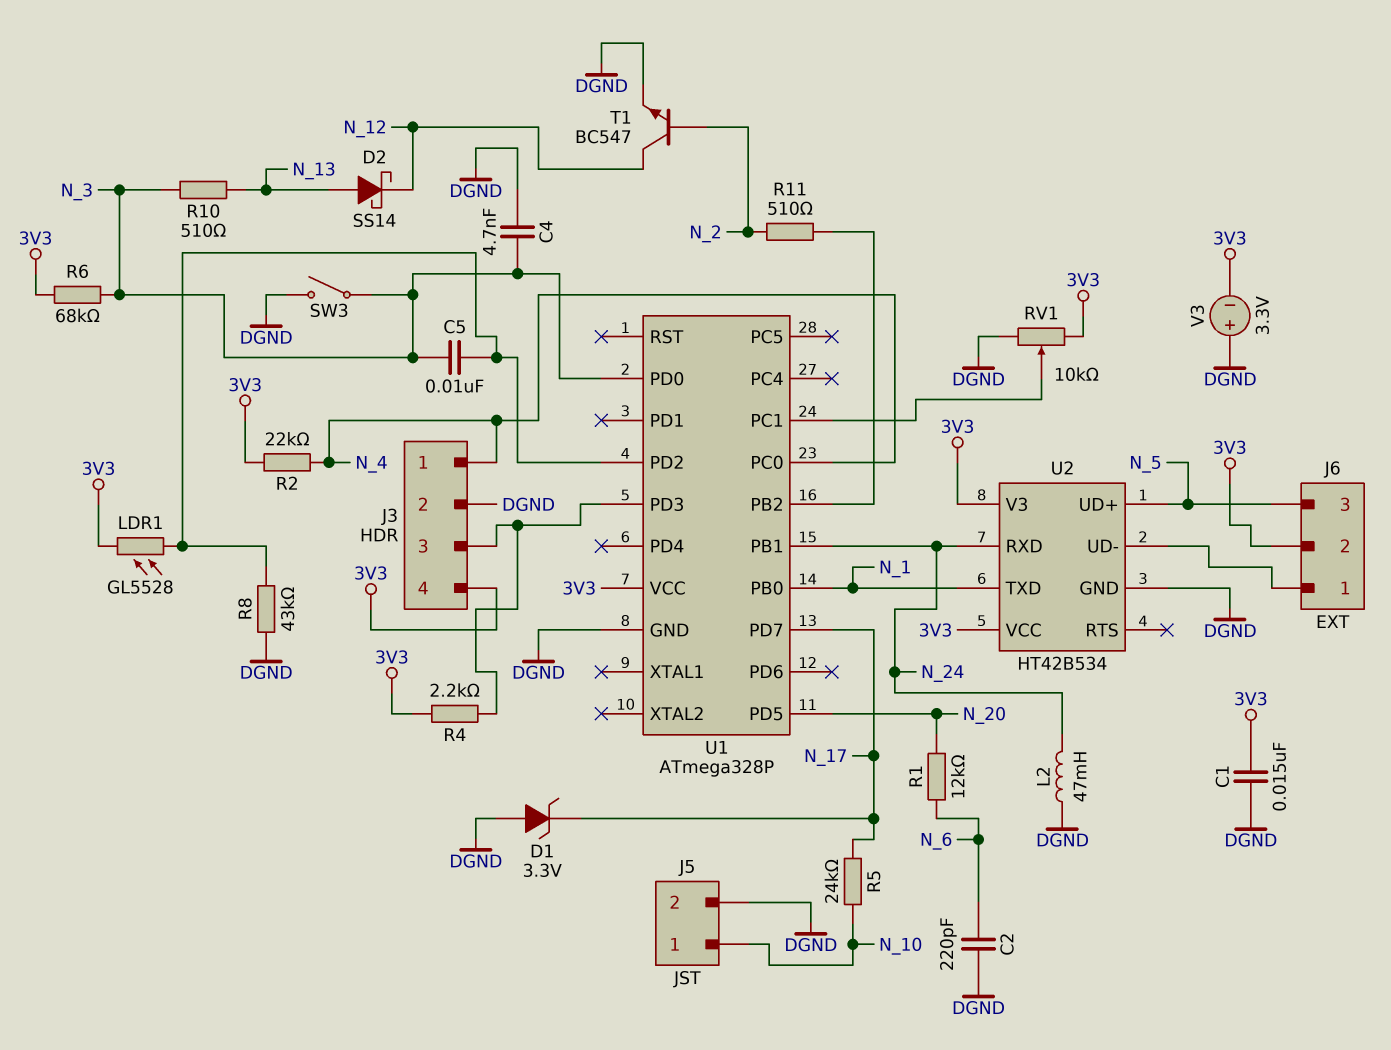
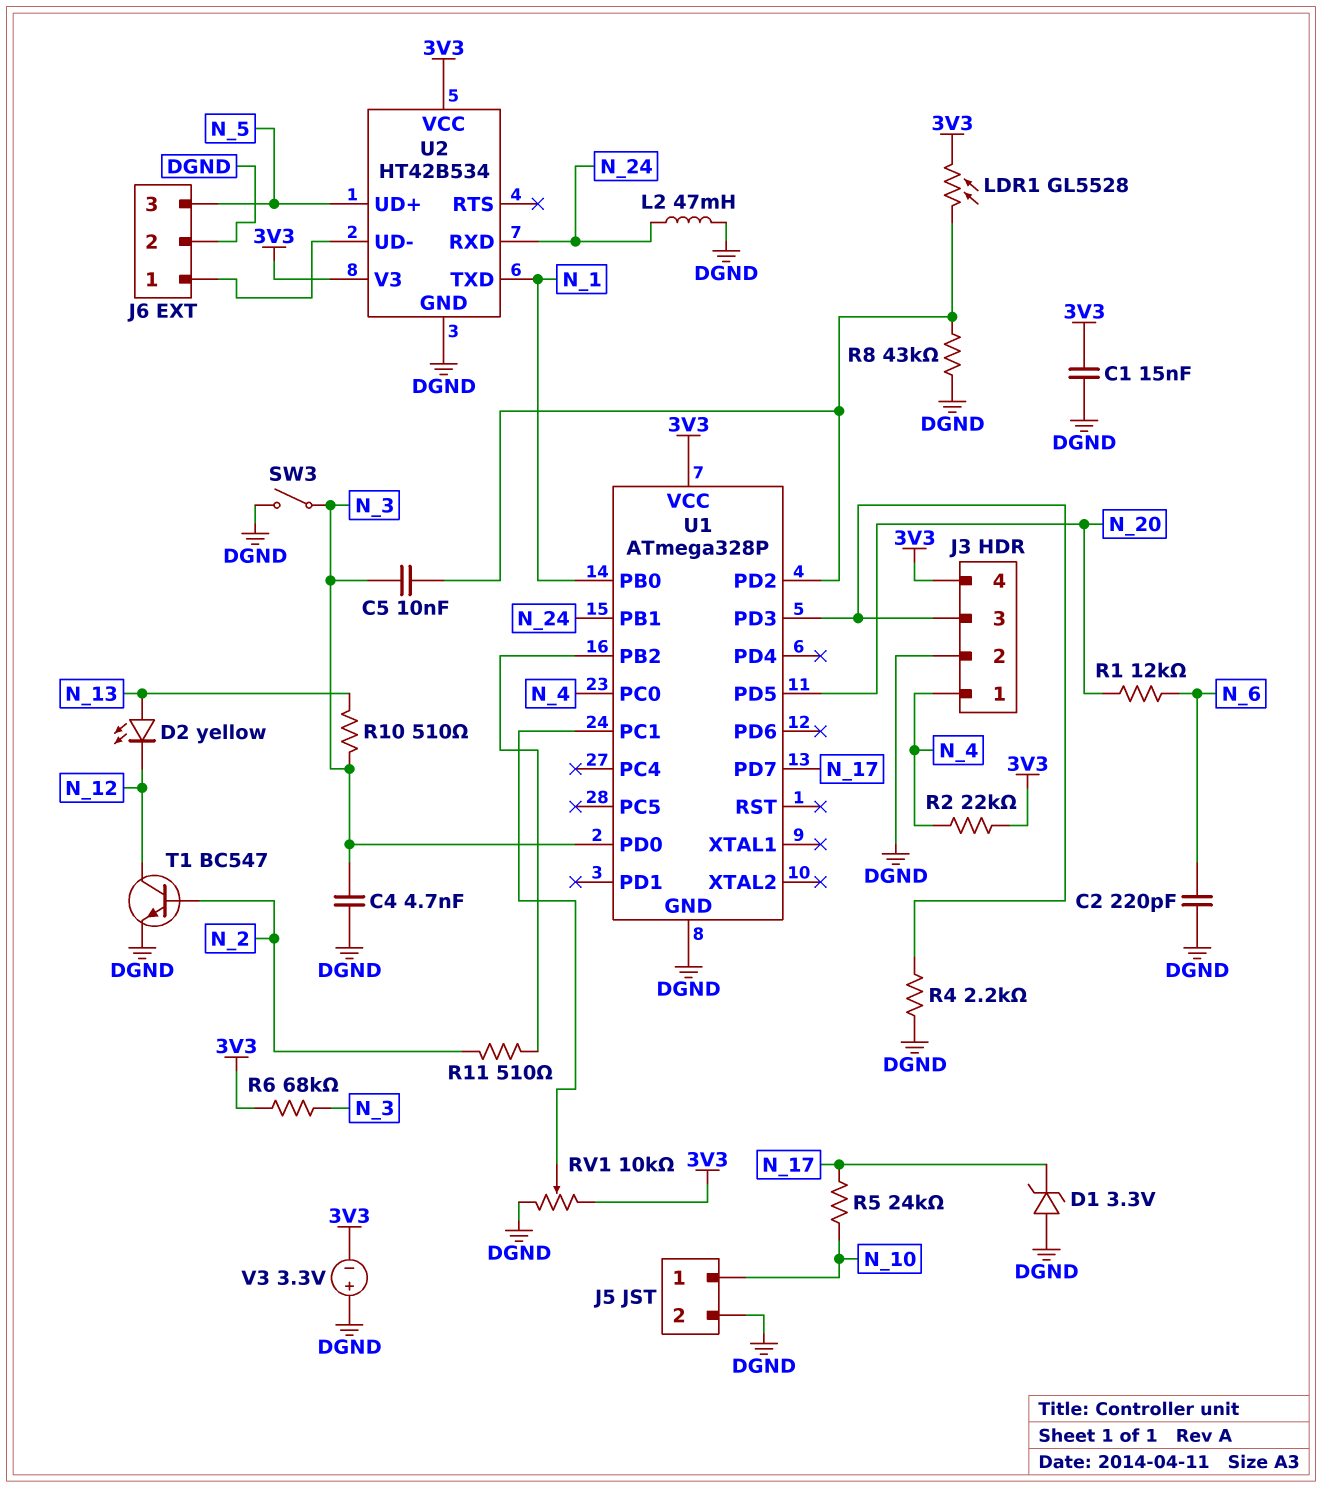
D2: schottky SS14 (A N_13, K N_12) -> LED yellow (A N_13, K N_12)
J6 pin 2: 3V3 -> DGND
R4: 2.2k (3V3, J3/3) -> 2.2k (DGND, J3/3)

